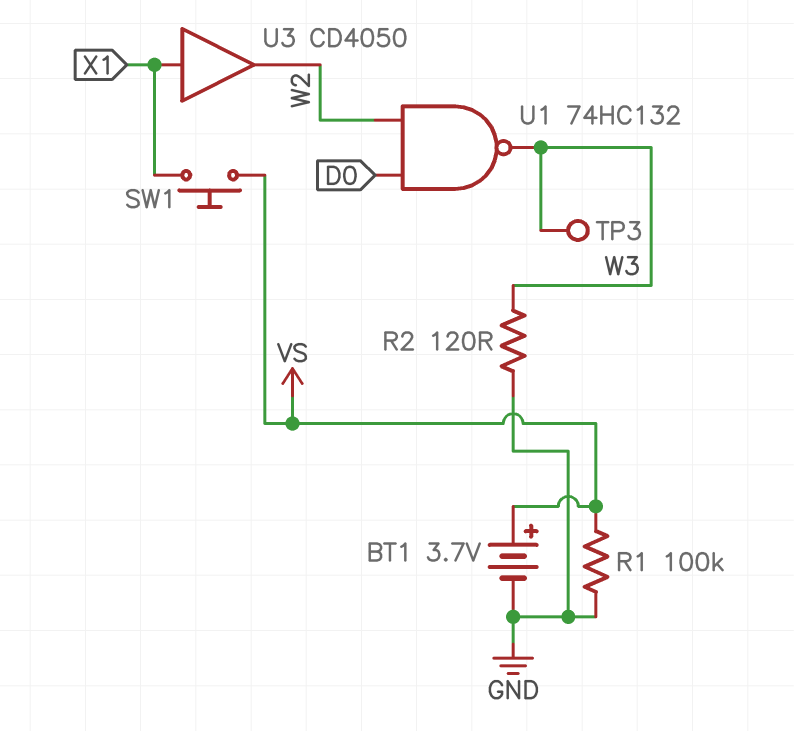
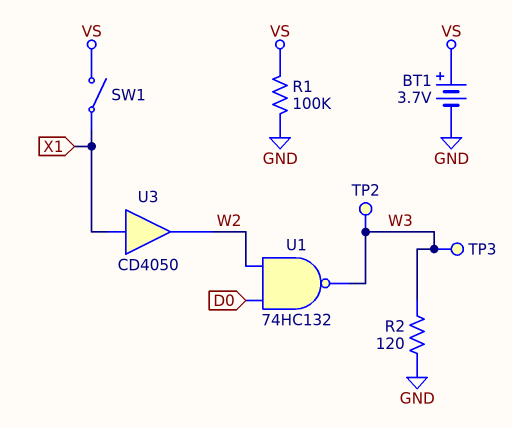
SW1: button (VS, X1) -> switch (VS, X1)
TP2: none -> test point (W3)

